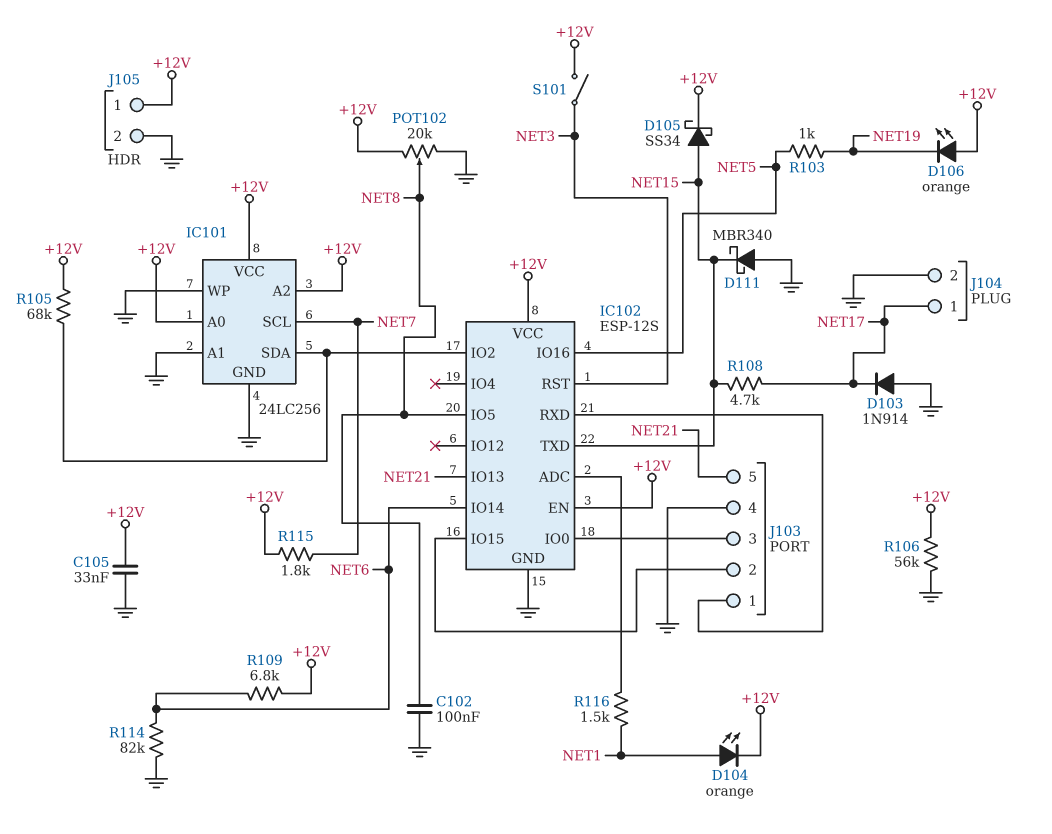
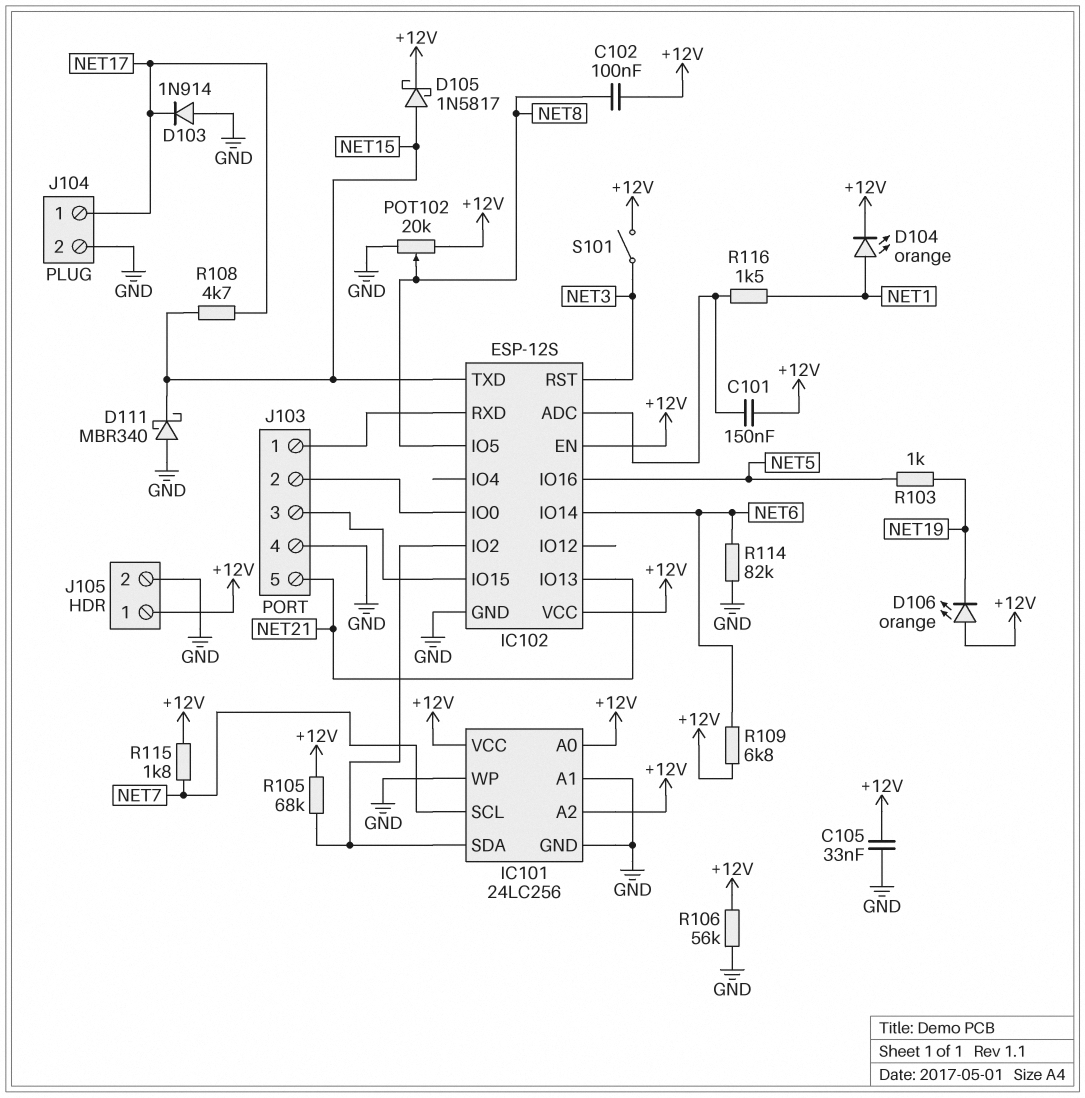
C101: none -> 150nF (+12V, IC102/ADC)
C102: 100nF (GND, NET8) -> 100nF (+12V, NET8)
D105: schottky SS34 (A NET15, K +12V) -> schottky 1N5817 (A NET15, K +12V)
J103 pin 2: IC102/IO15 -> IC102/IO0
J103 pin 3: IC102/IO0 -> IC102/IO15

